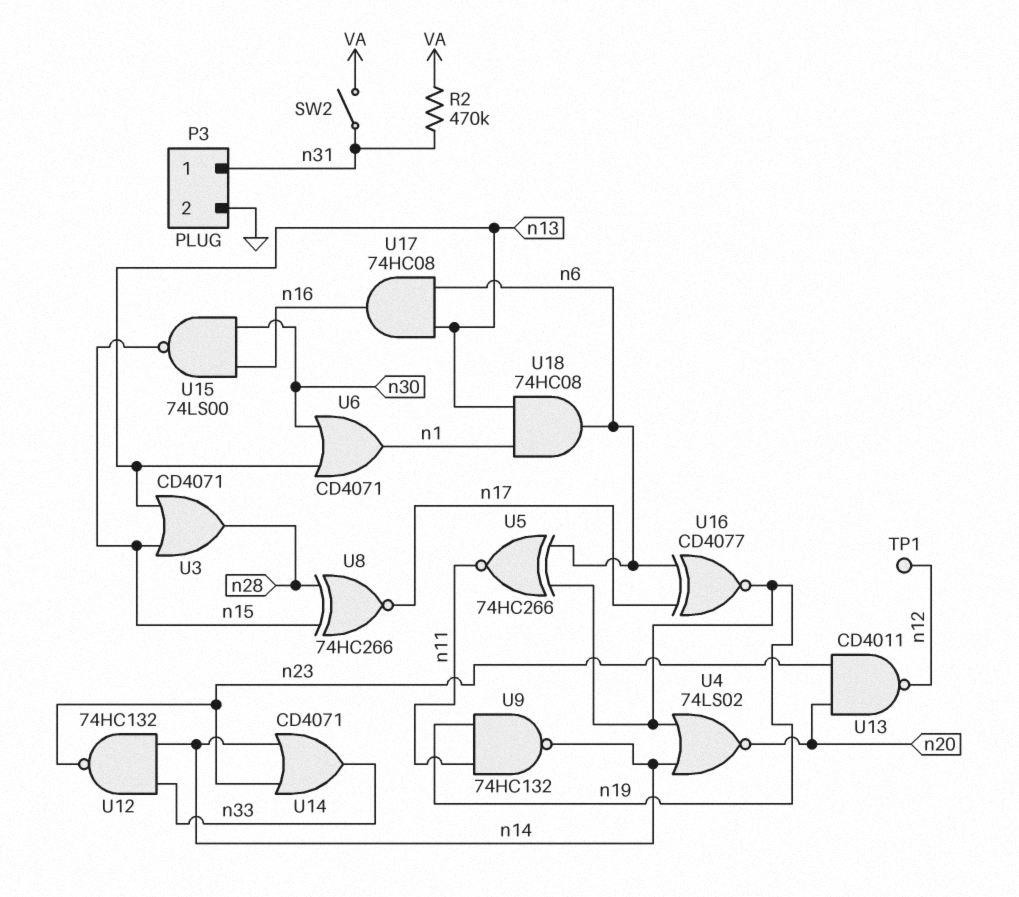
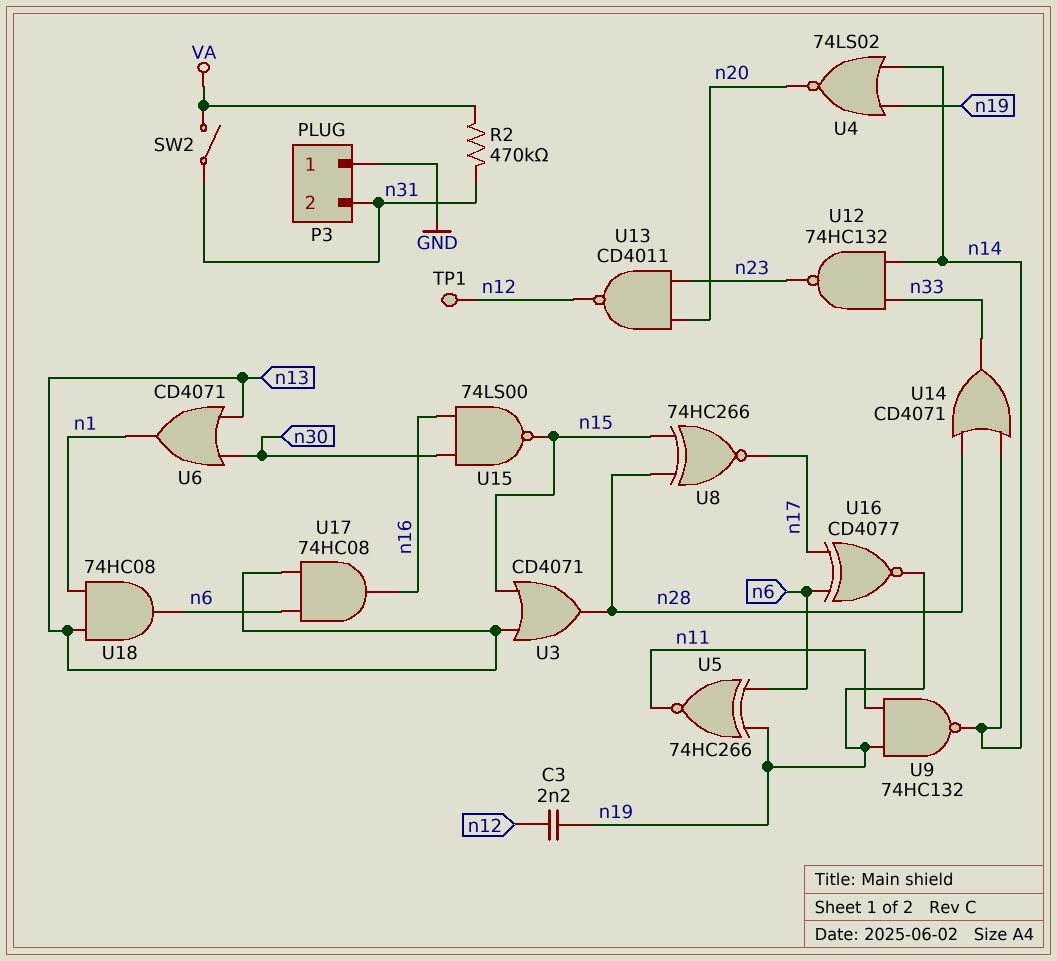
C3: none -> 2.2nF (n12, n19)
P3 pin 1: n31 -> GND
P3 pin 2: GND -> n31
U14: OR CD4071 (in n14, in n23, out n33) -> OR CD4071 (in n14, in n28, out n33)

